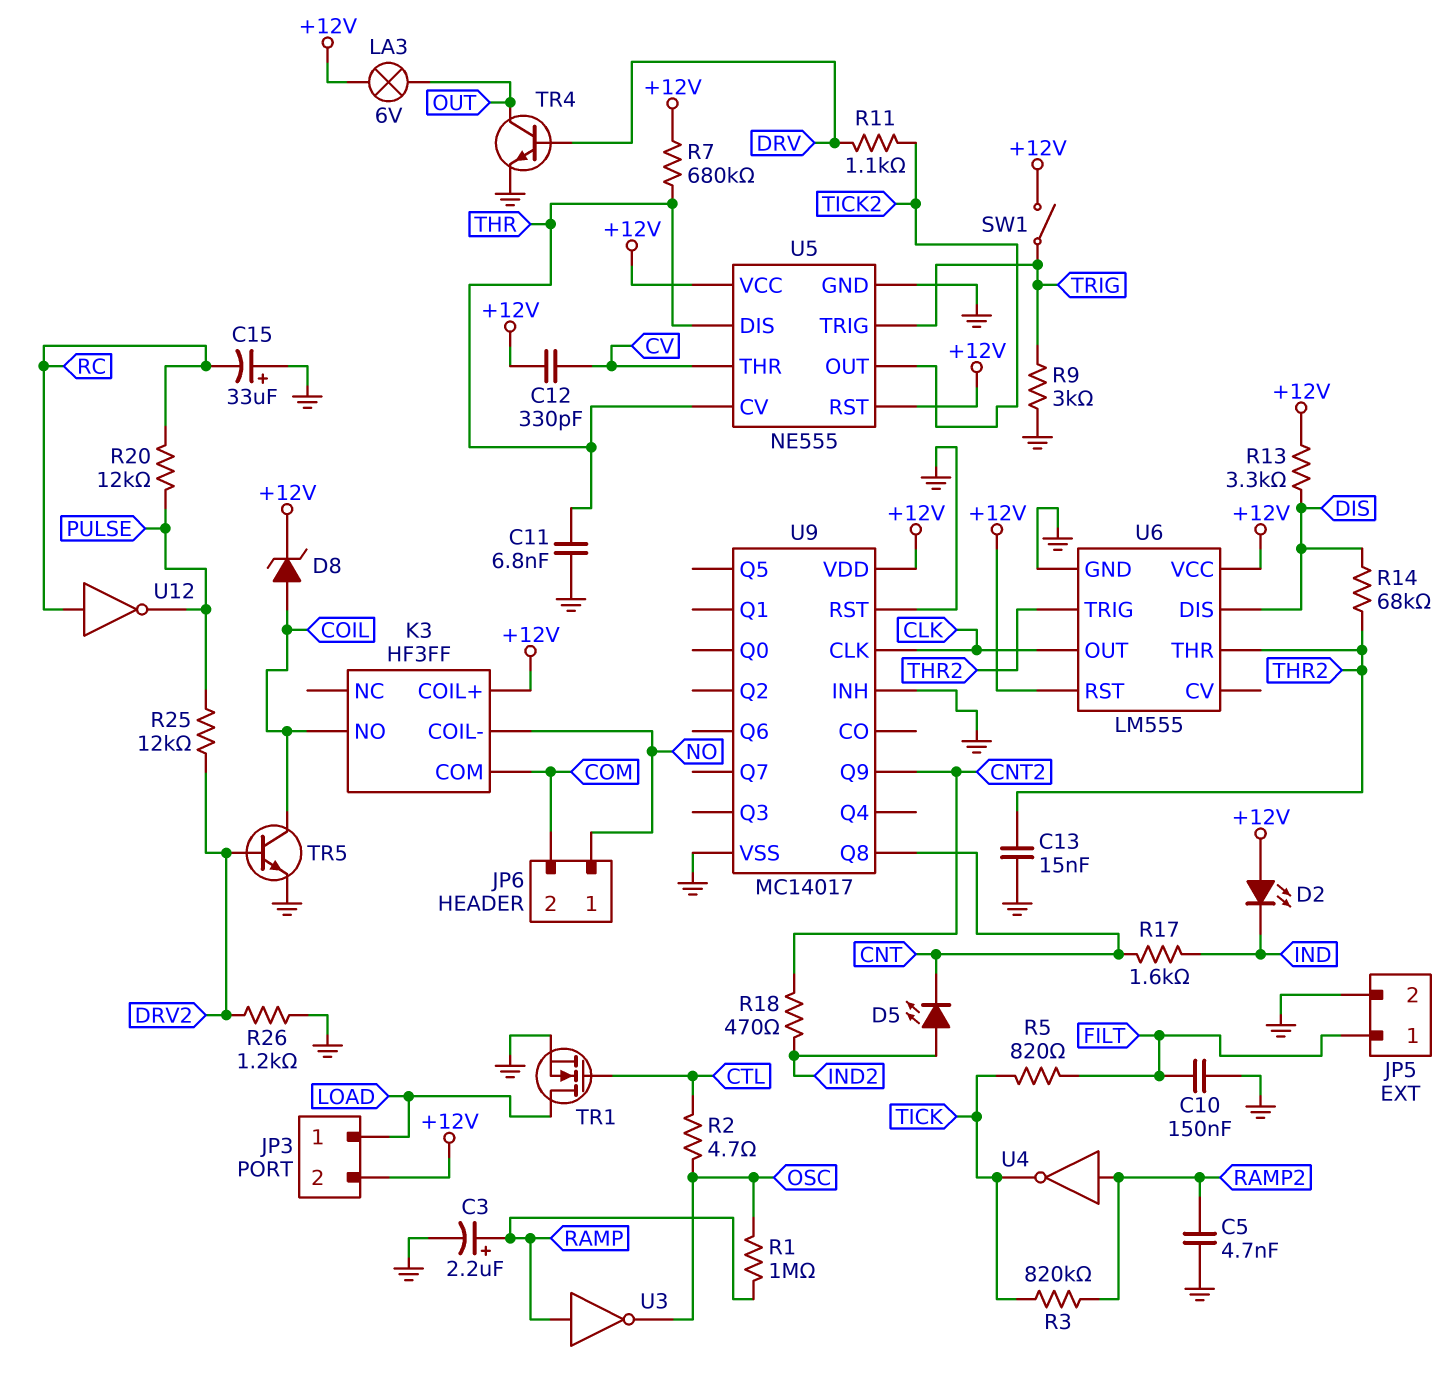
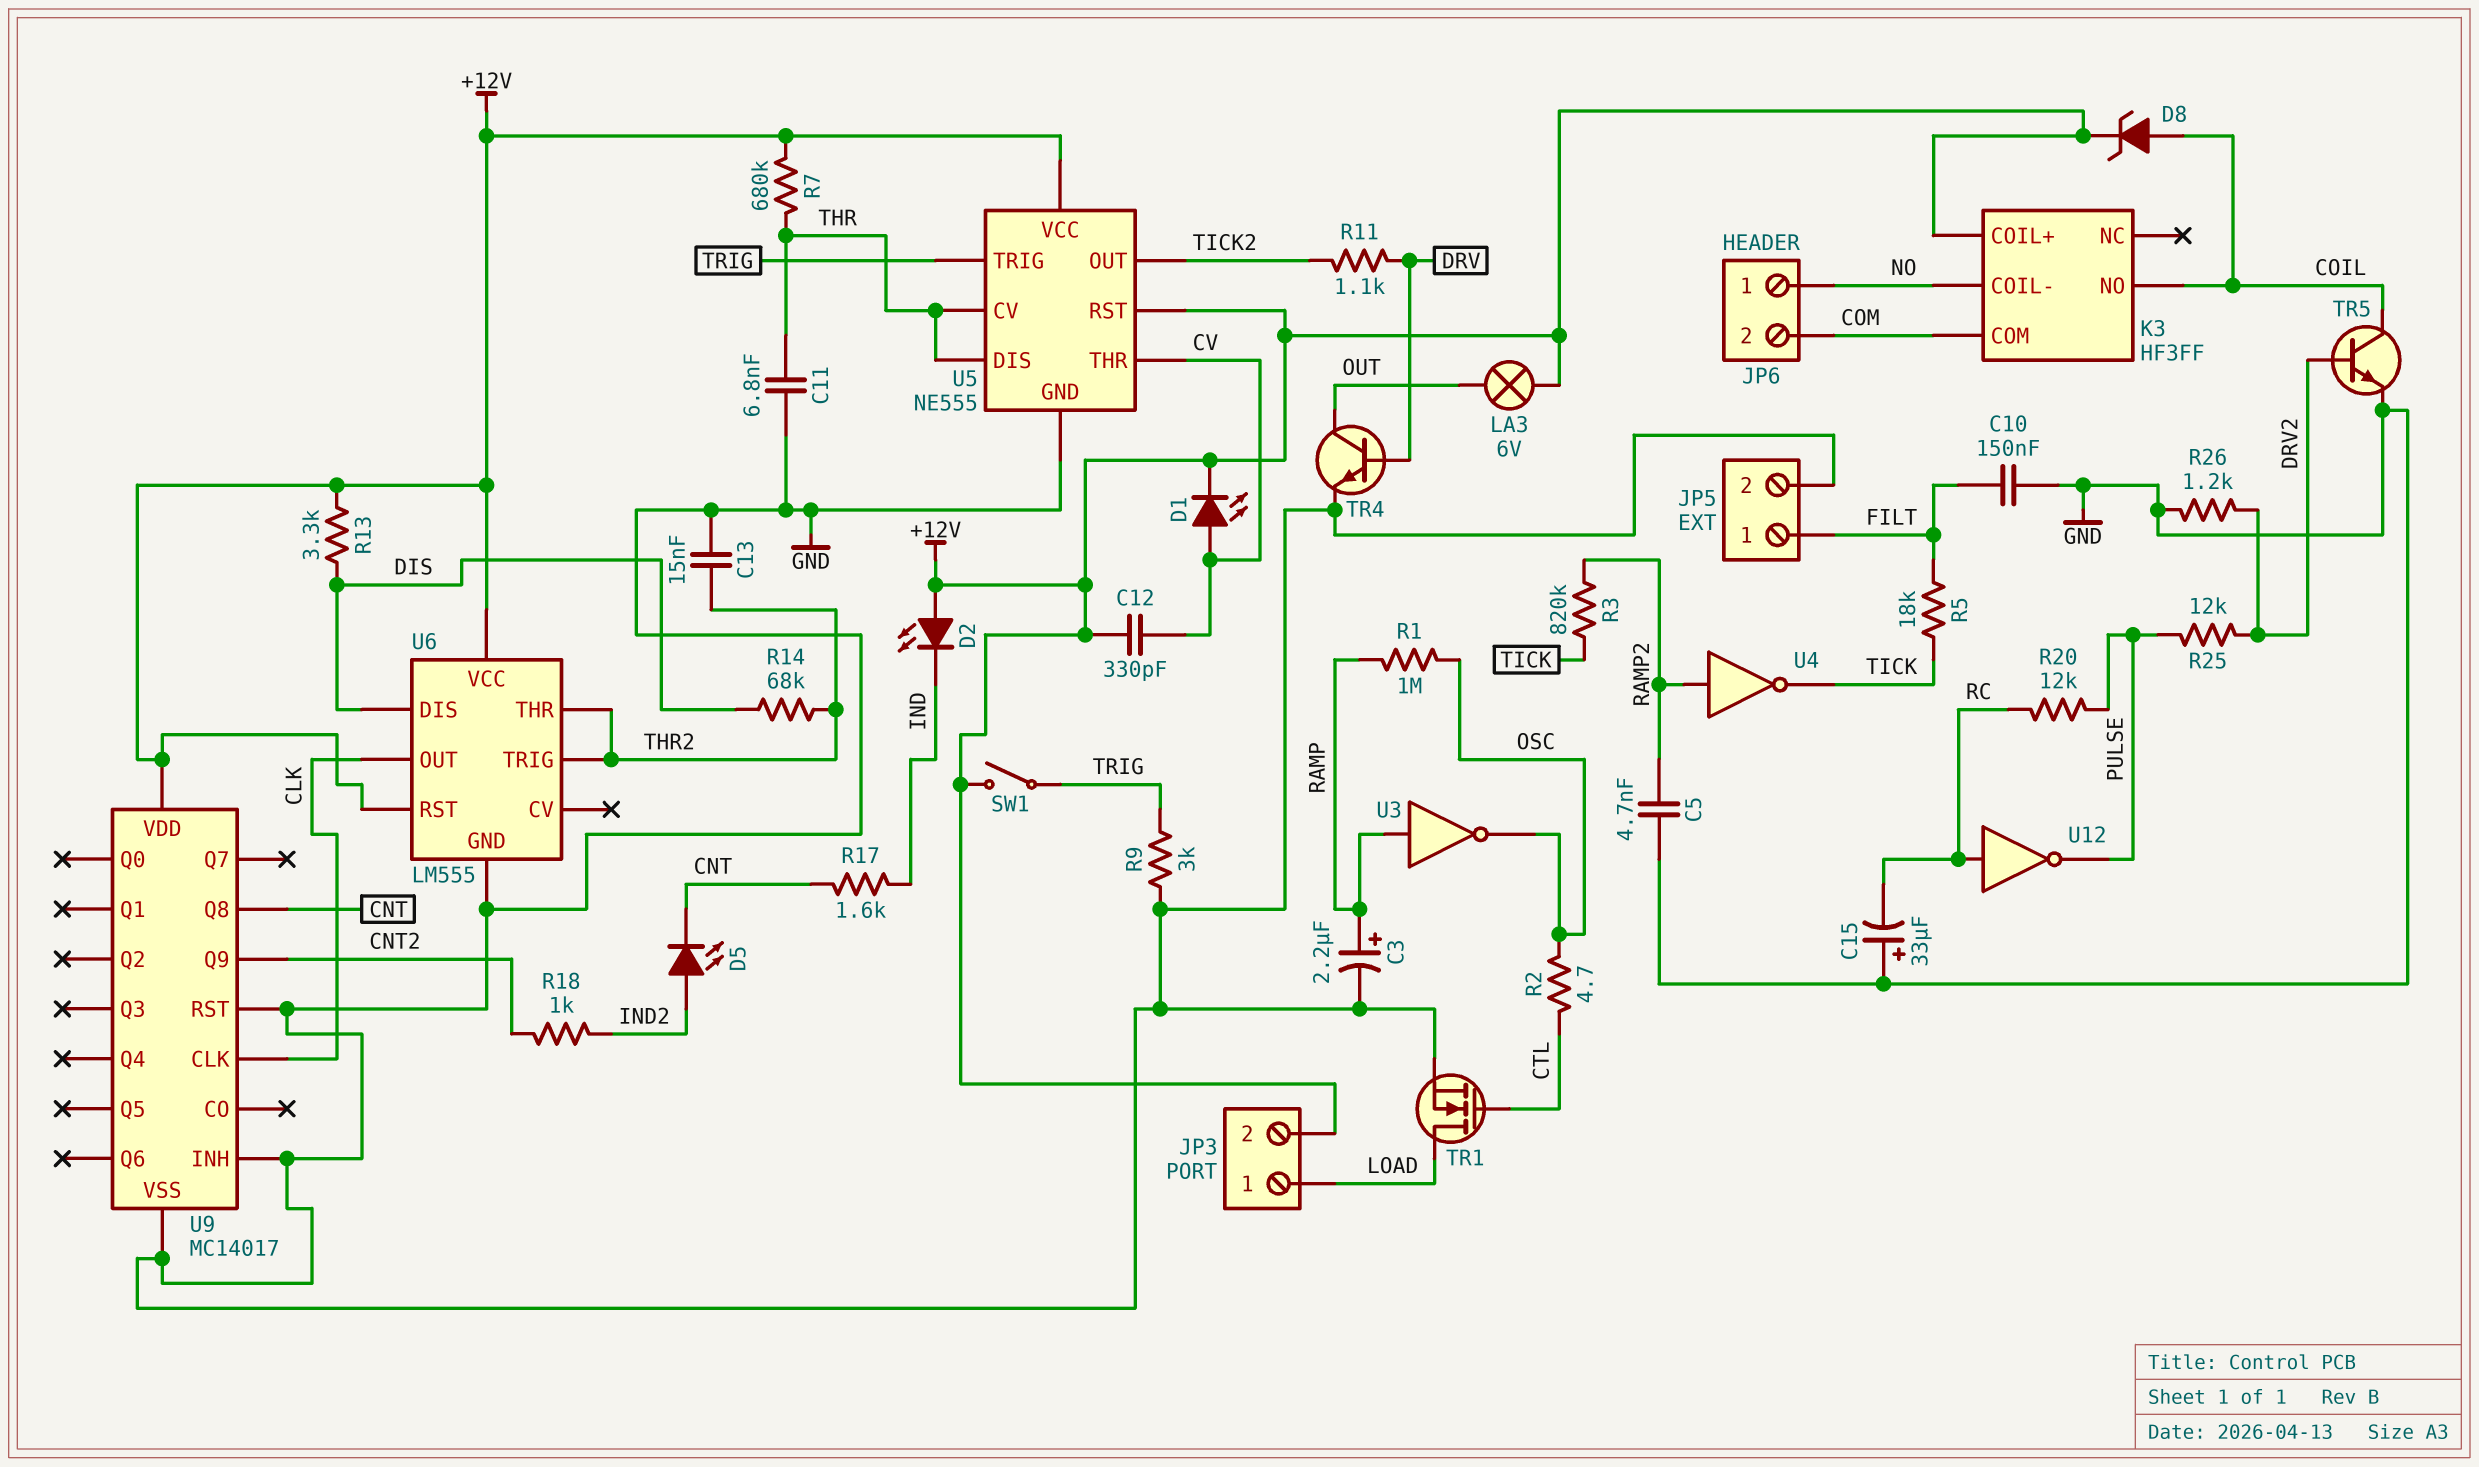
D1: none -> LED (A CV, K +12V)
R5: 820 (FILT, TICK) -> 18k (FILT, TICK)
R18: 470 (CNT2, IND2) -> 1k (CNT2, IND2)

